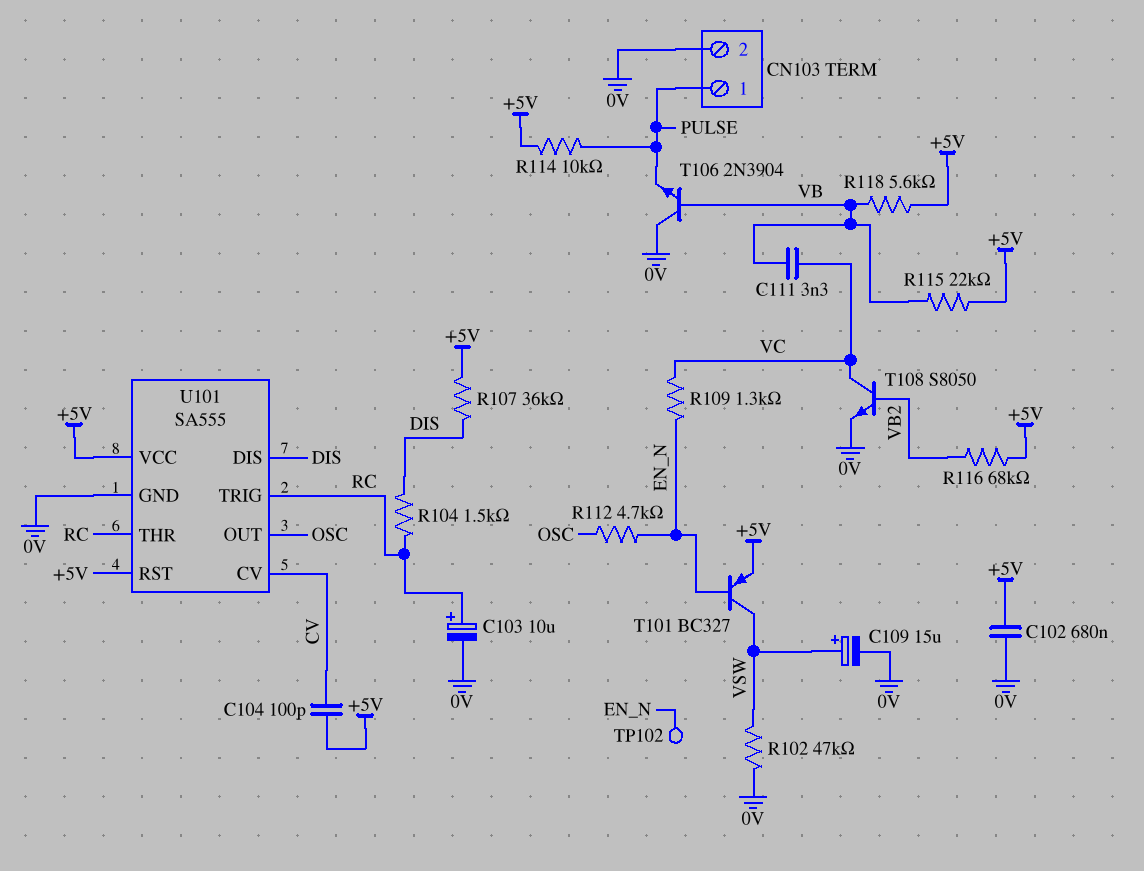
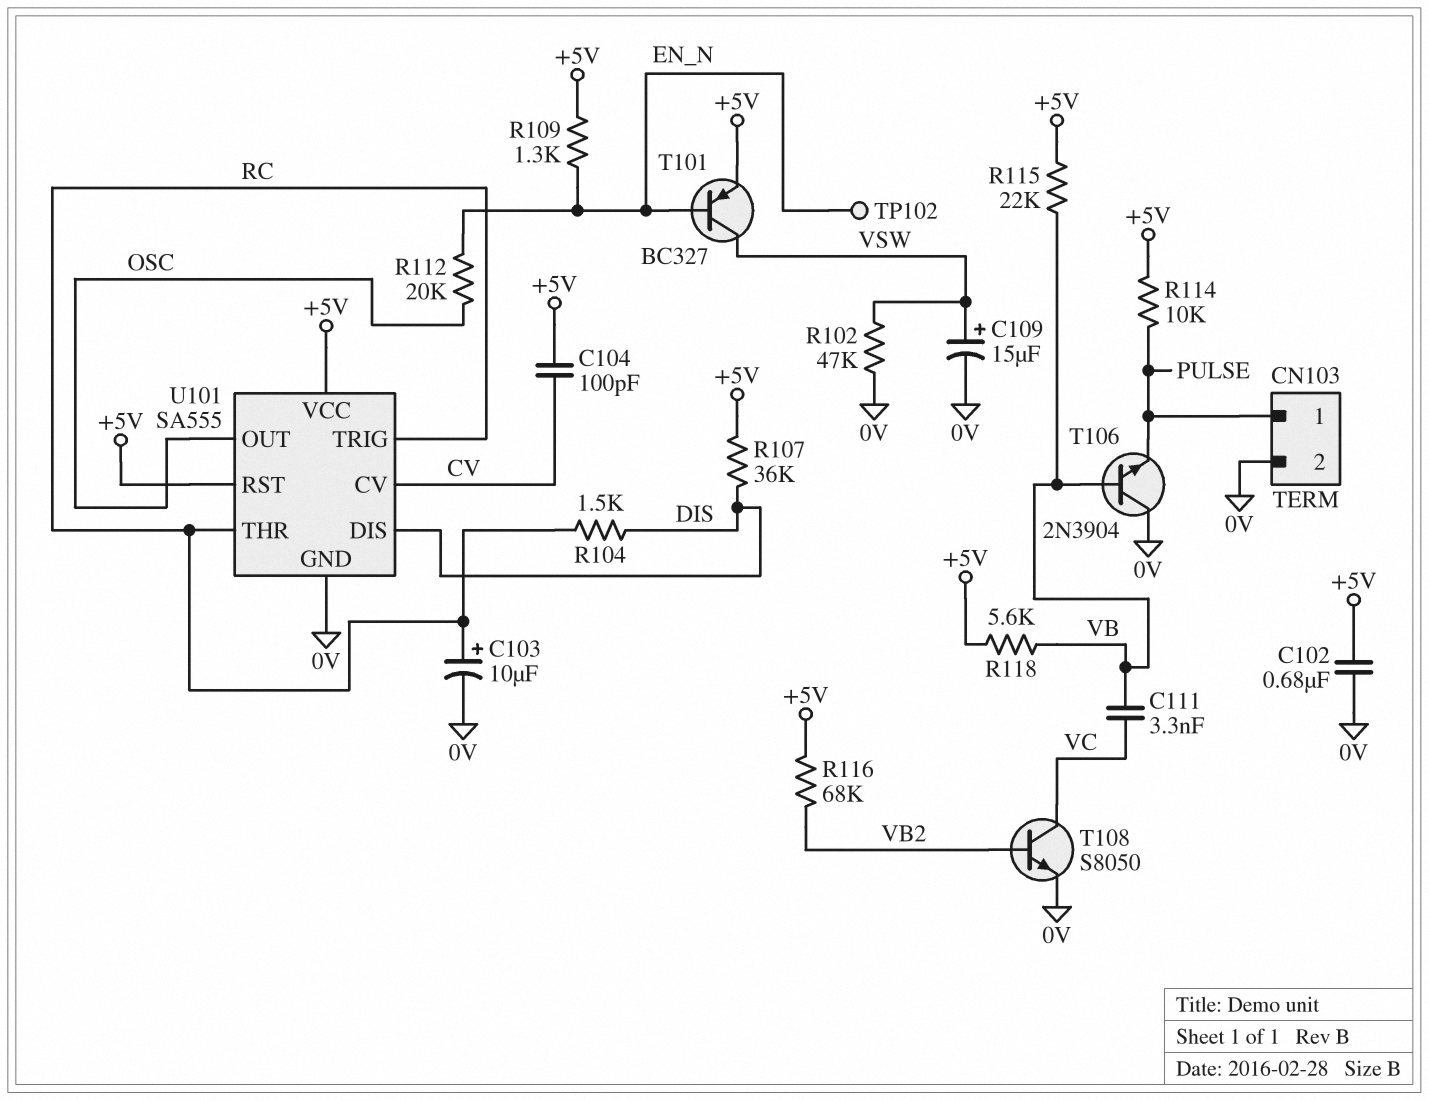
R109: 1.3k (EN_N, VC) -> 1.3k (+5V, EN_N)
R112: 4.7k (EN_N, OSC) -> 20k (EN_N, OSC)

